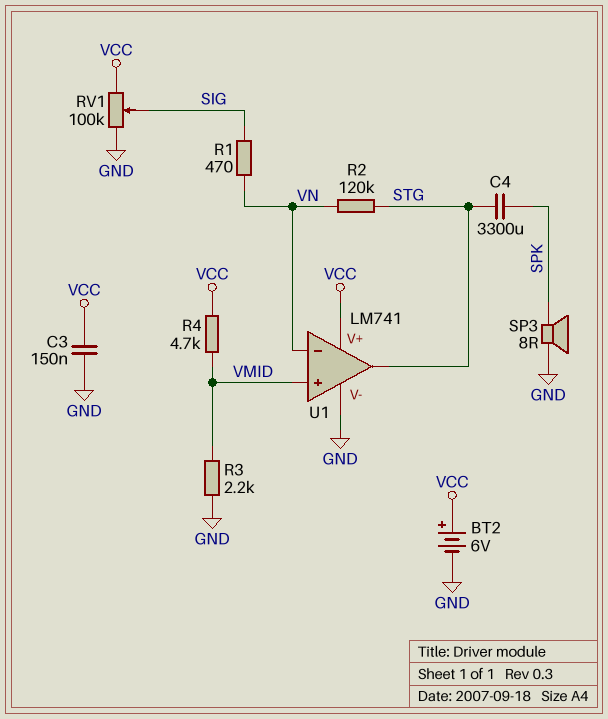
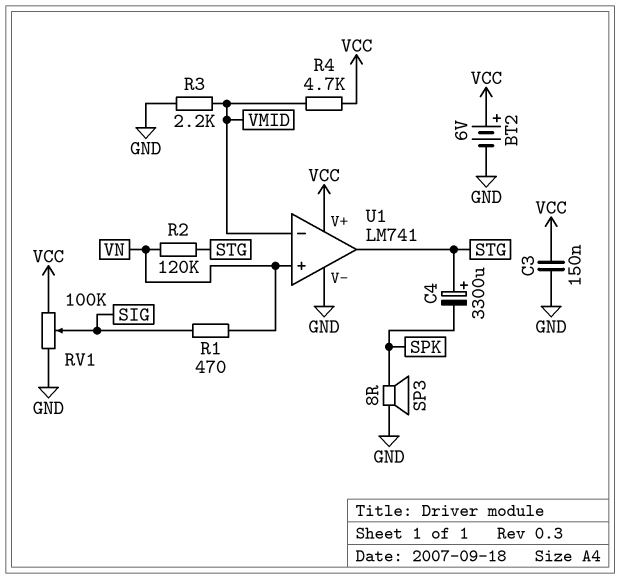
C4: 3300uF (SPK, STG) -> 3300uF (plus STG, minus SPK)
U1 pin in+: VMID -> VN
U1 pin in-: VN -> VMID

